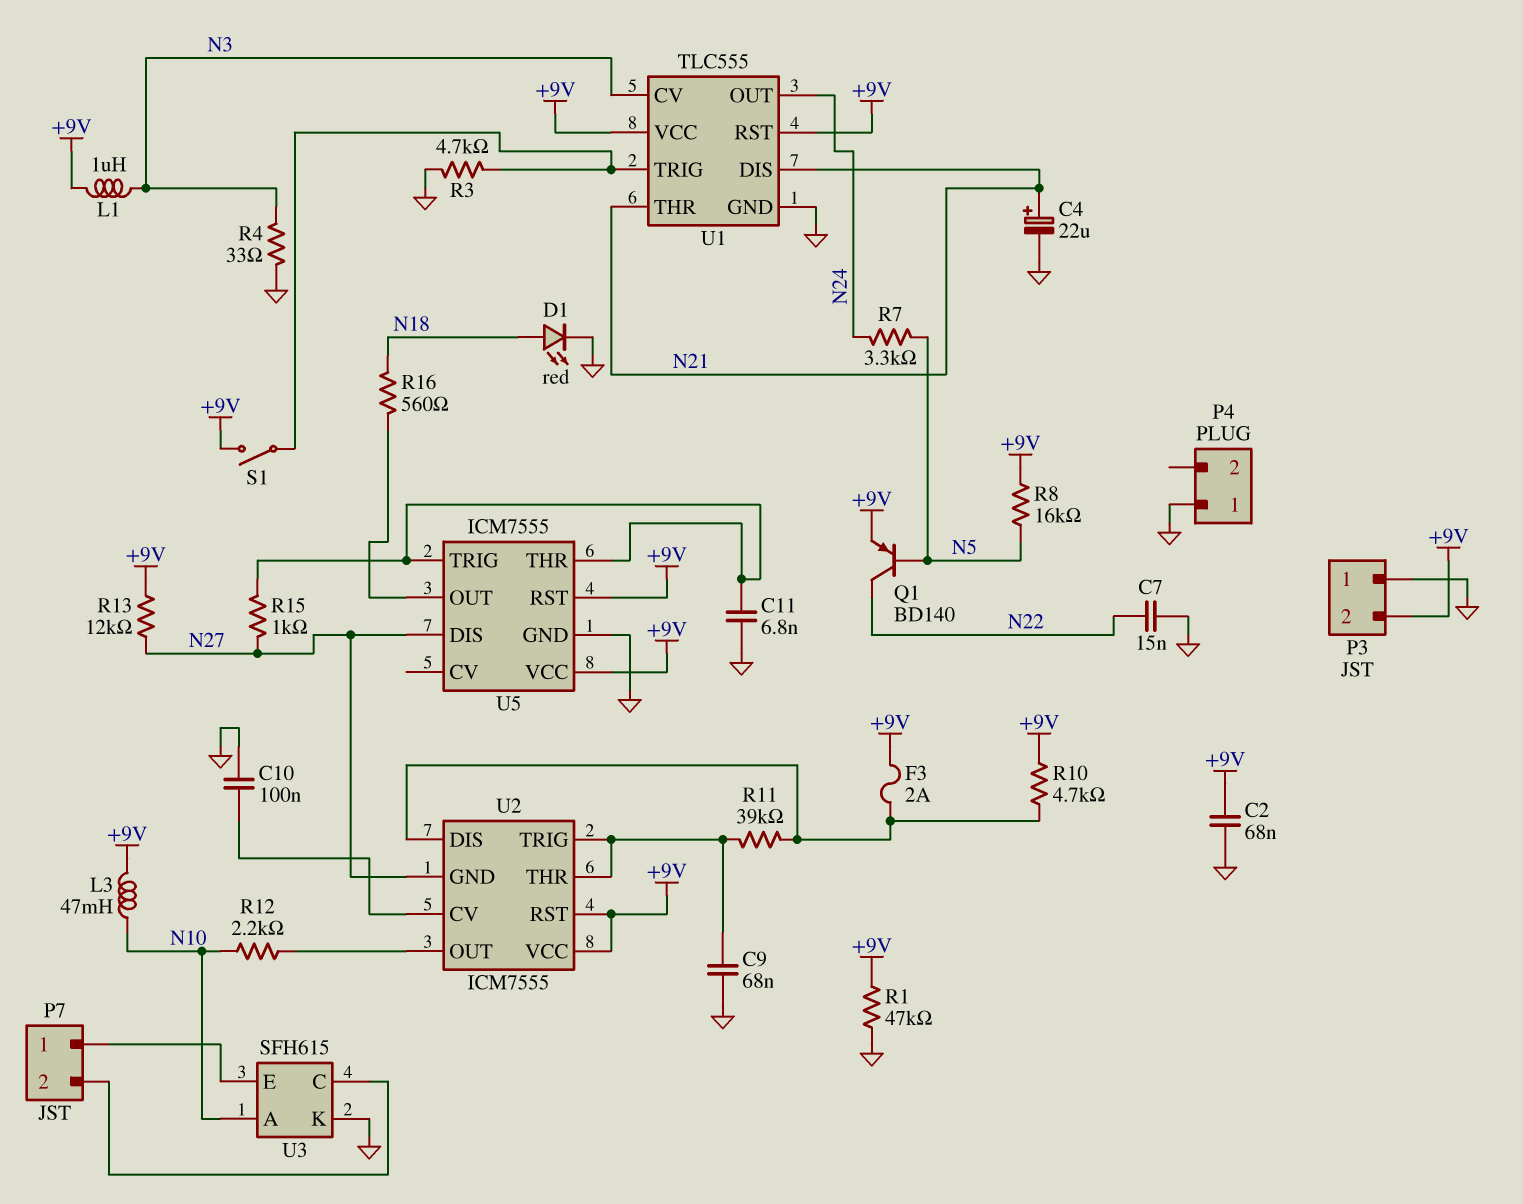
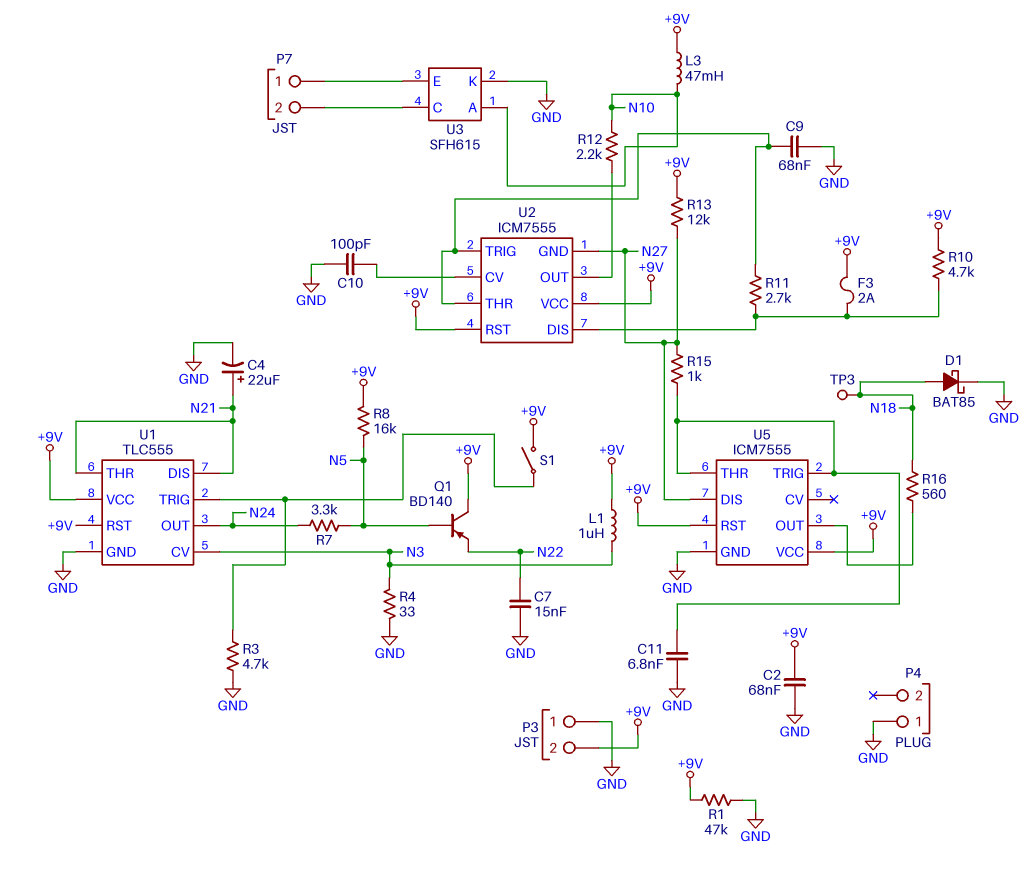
C10: 100nF (GND, U2/CV) -> 100pF (GND, U2/CV)
D1: LED red (A N18, K GND) -> schottky BAT85 (A N18, K GND)
Q1: PNP BD140 (B N5, C N22, E +9V) -> PNP BD140 (B N5, C +9V, E N22)
R11: 39k (U2/DIS, U2/THR) -> 2.7k (U2/DIS, U2/THR)
TP3: none -> test point (N18)

